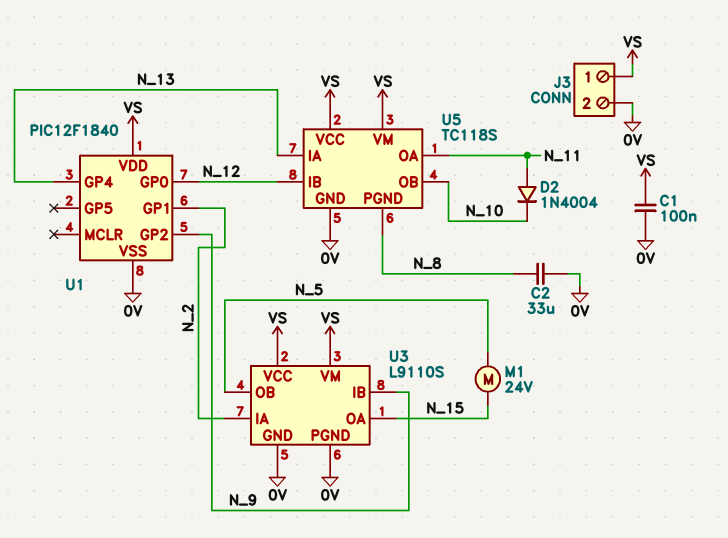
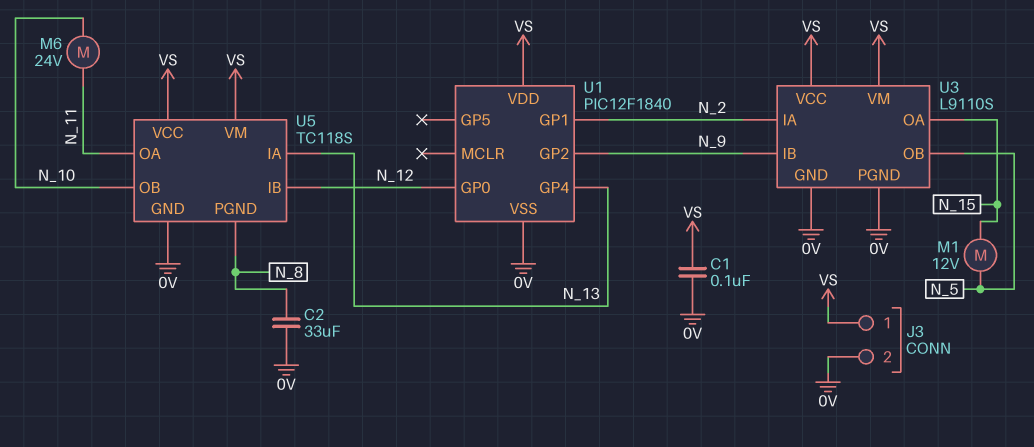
D2: diode 1N4004 (A N_11, K N_10) -> none
M1: motor 24V (N_5, N_15) -> motor 12V (N_5, N_15)
M6: none -> motor 24V (N_10, N_11)

